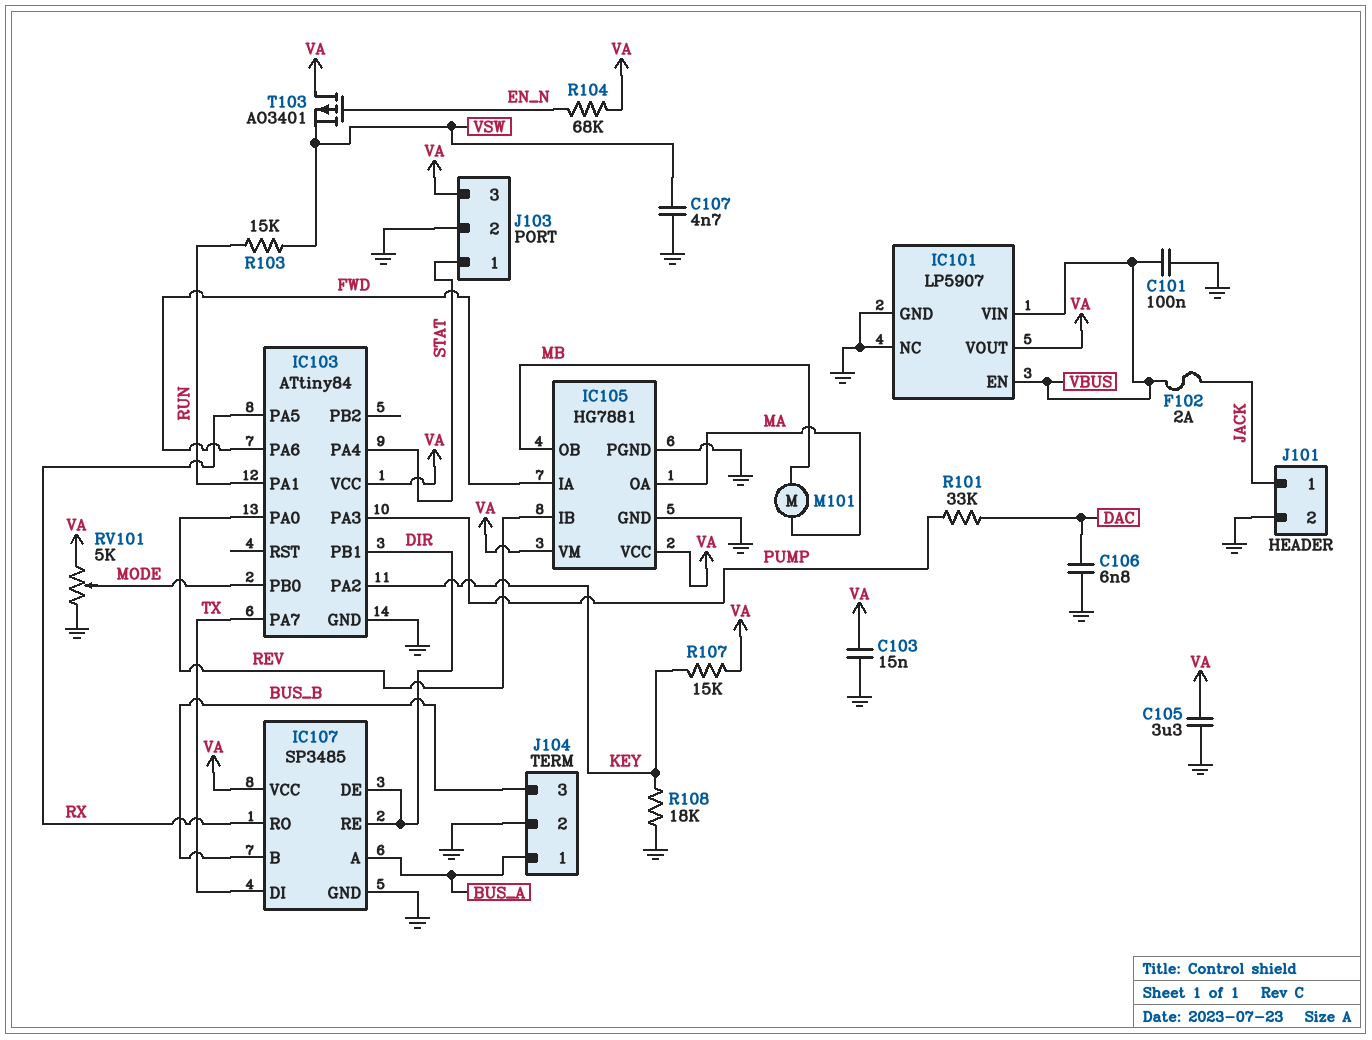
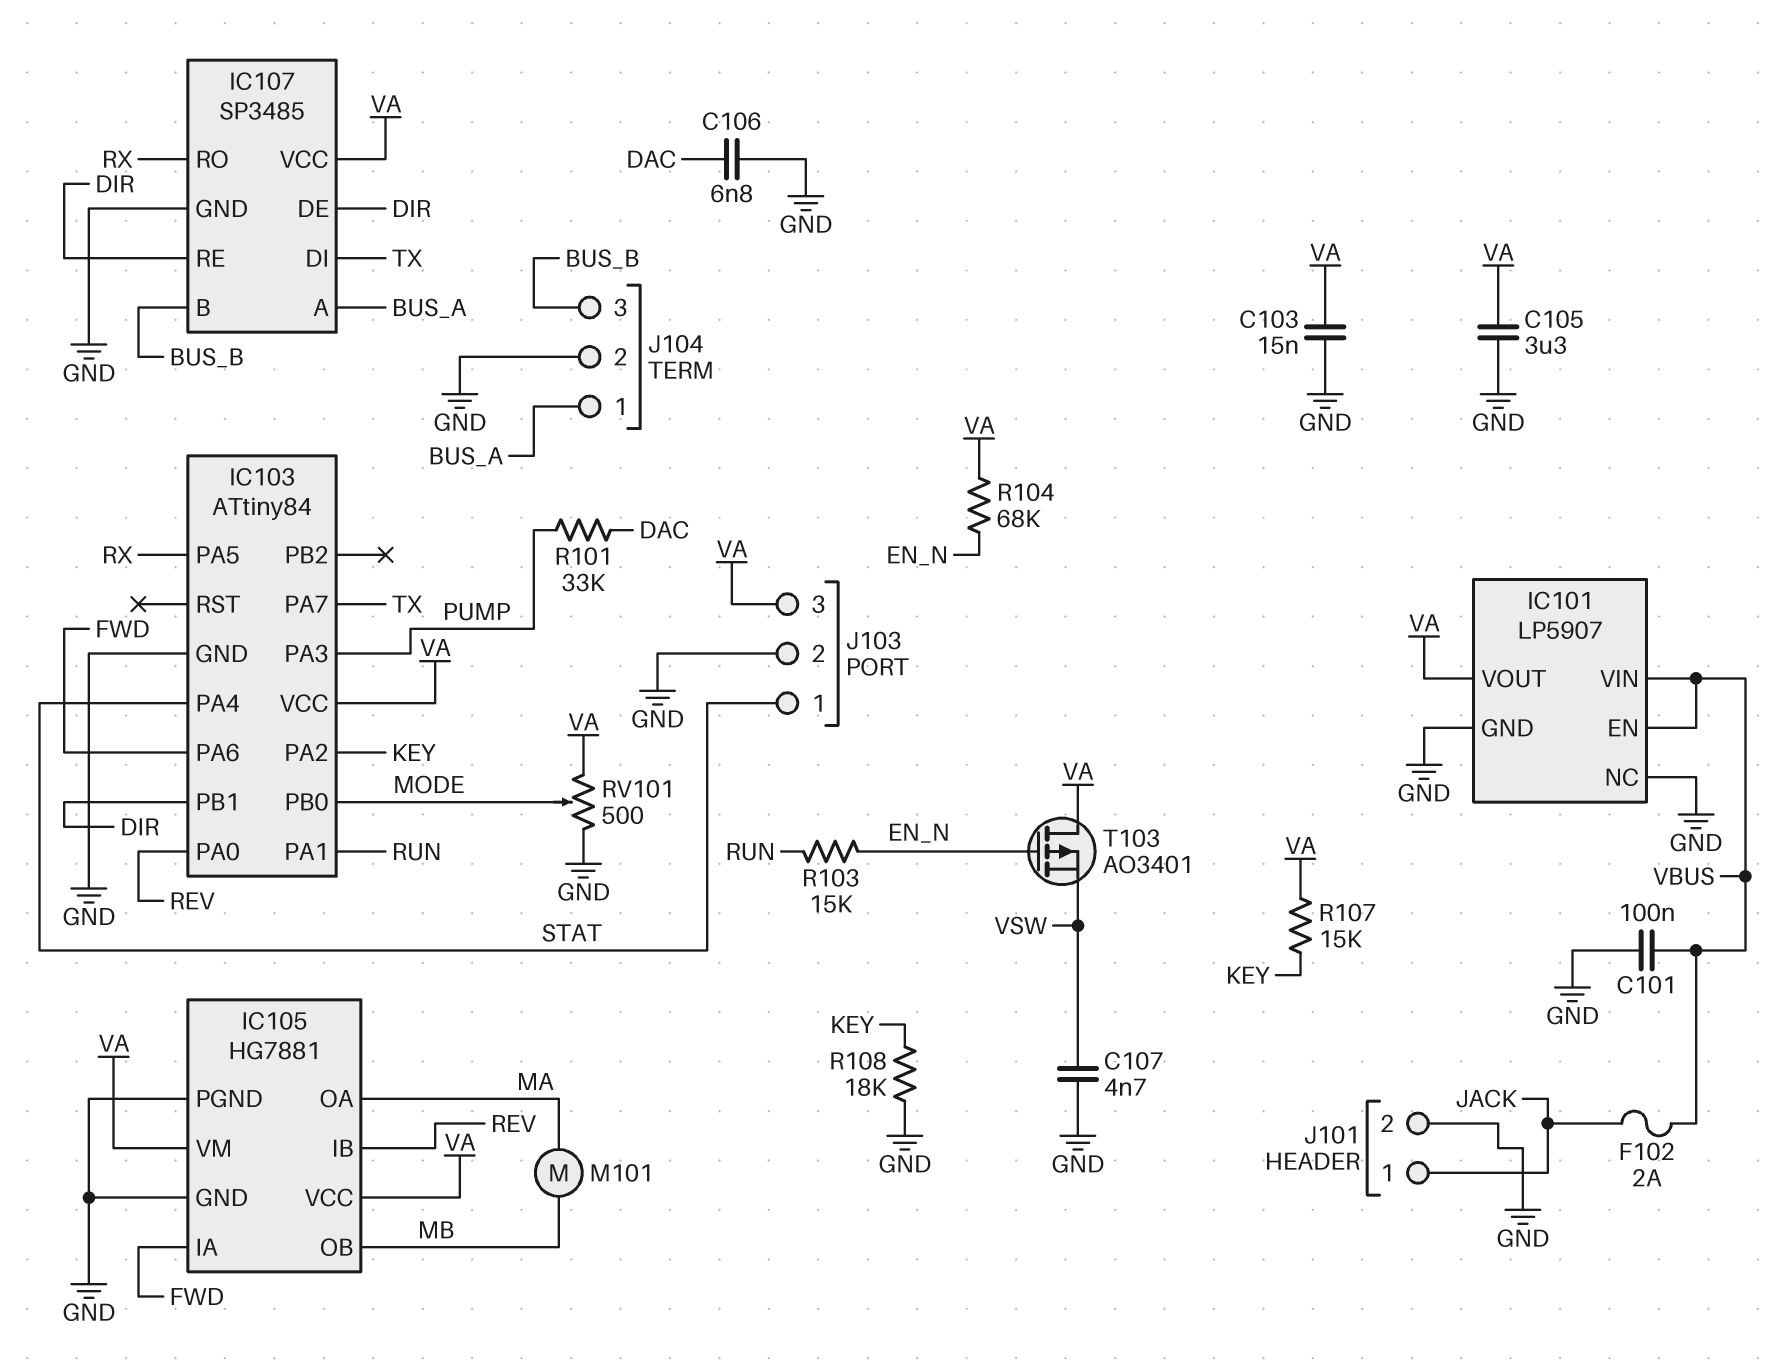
R103: 15k (RUN, VSW) -> 15k (EN_N, RUN)
RV101: 5k (GND, VA, wiper MODE) -> 500 (GND, VA, wiper MODE)

